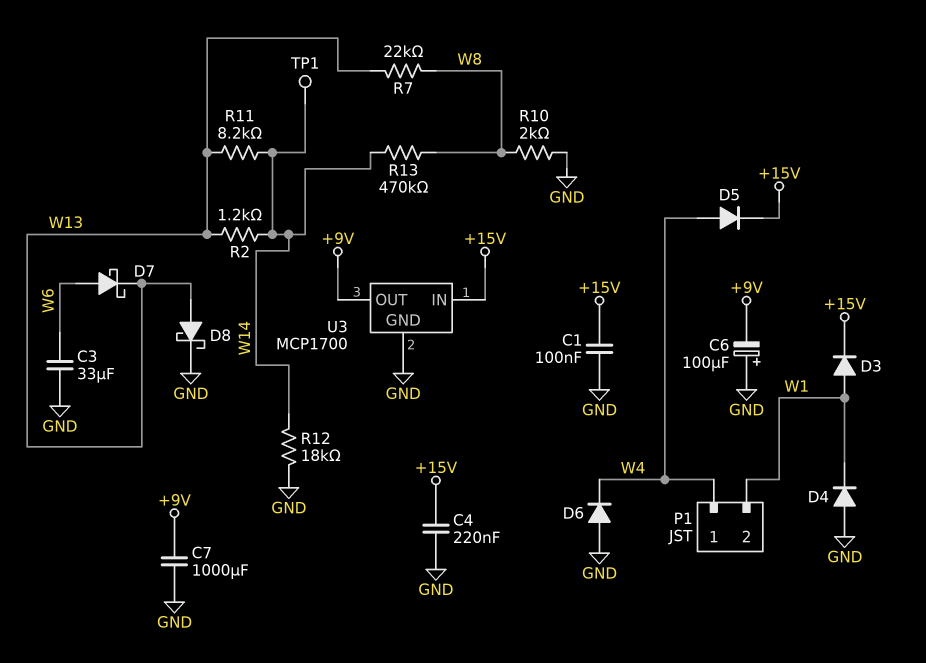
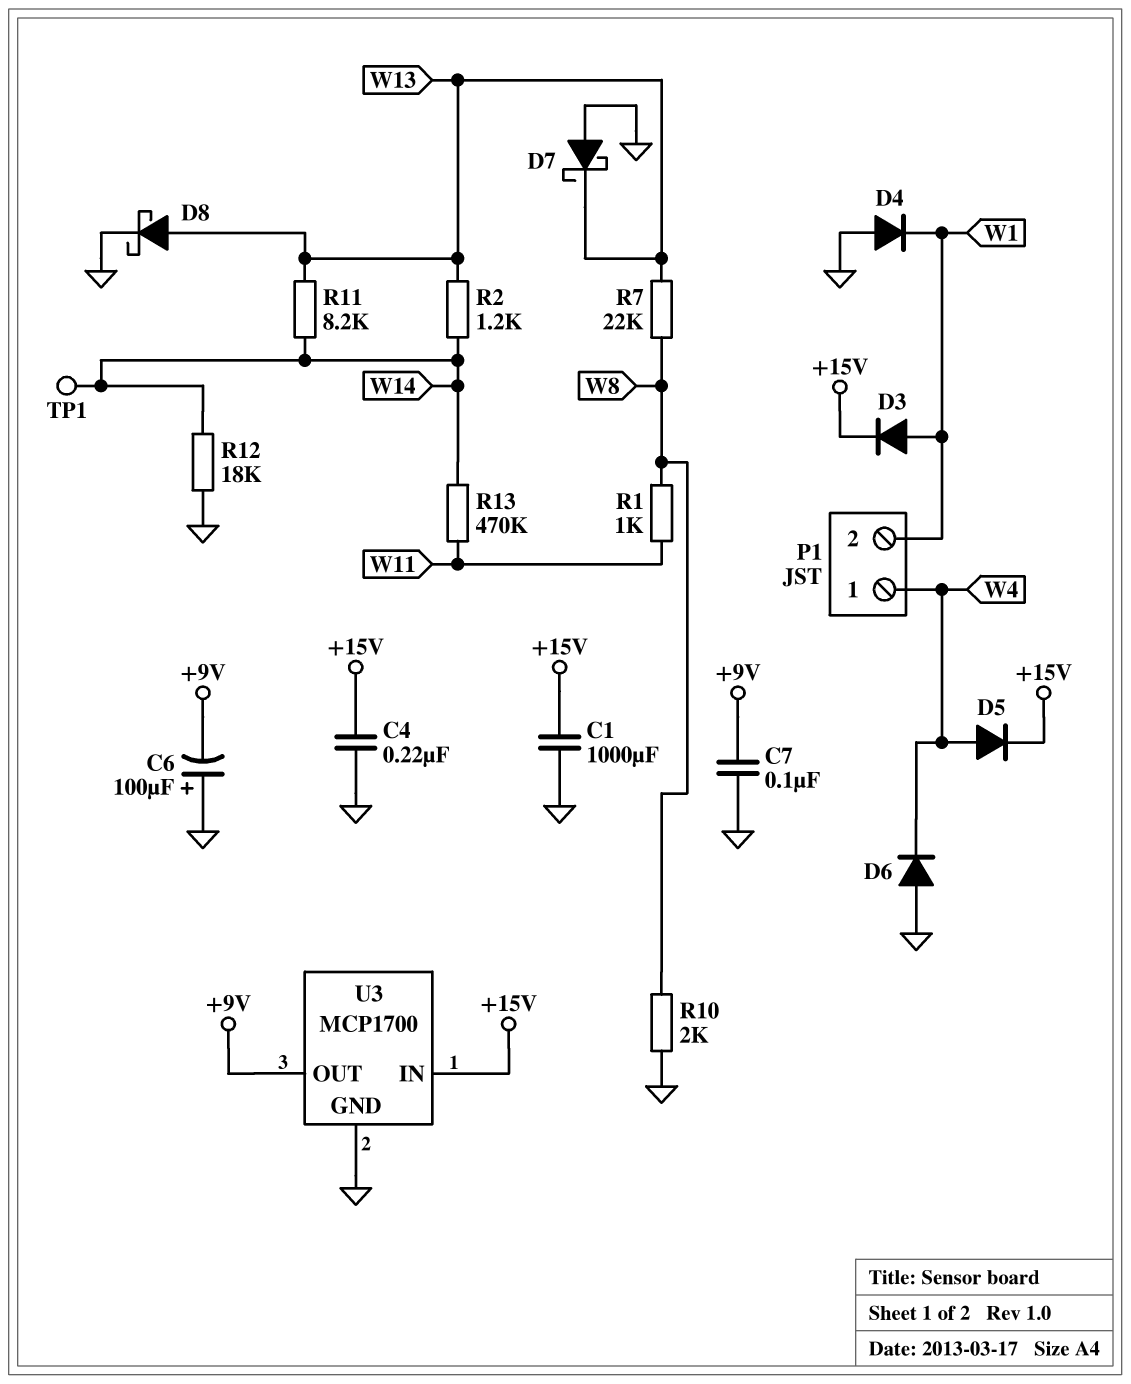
C1: 100nF (+15V, GND) -> 1000uF (+15V, GND)
C3: 33uF (GND, W6) -> none
C7: 1000uF (+9V, GND) -> 100nF (+9V, GND)
D7: schottky (A W6, K W13) -> schottky (A GND, K W13)
R1: none -> 1k (W8, W11)
R13: 470k (W8, W14) -> 470k (W11, W14)

